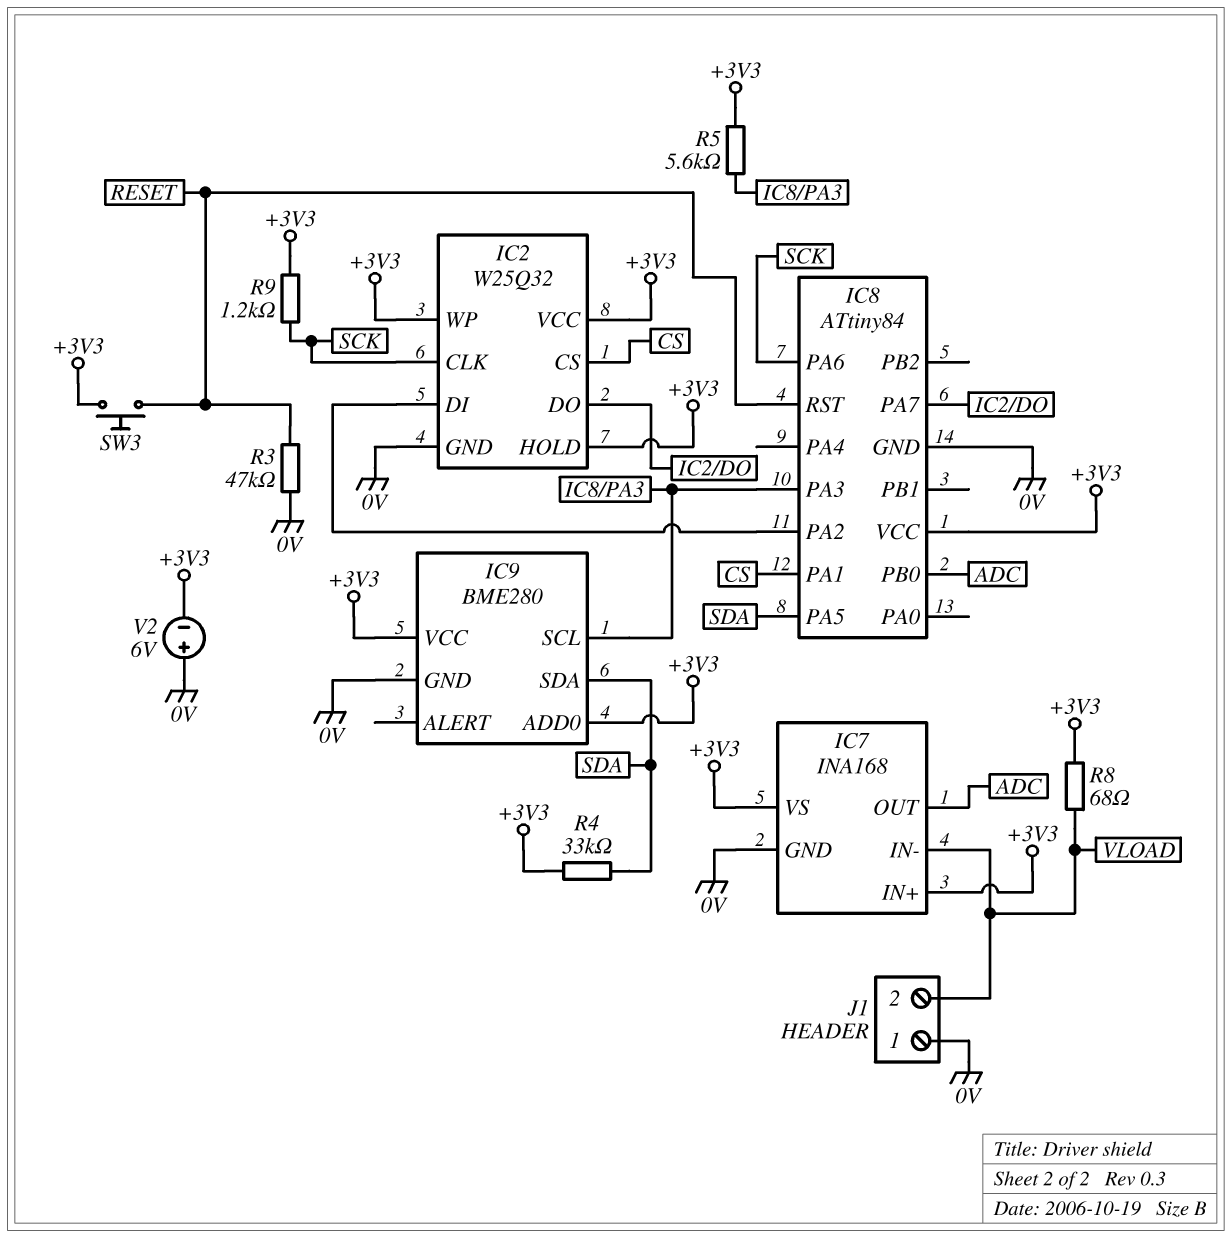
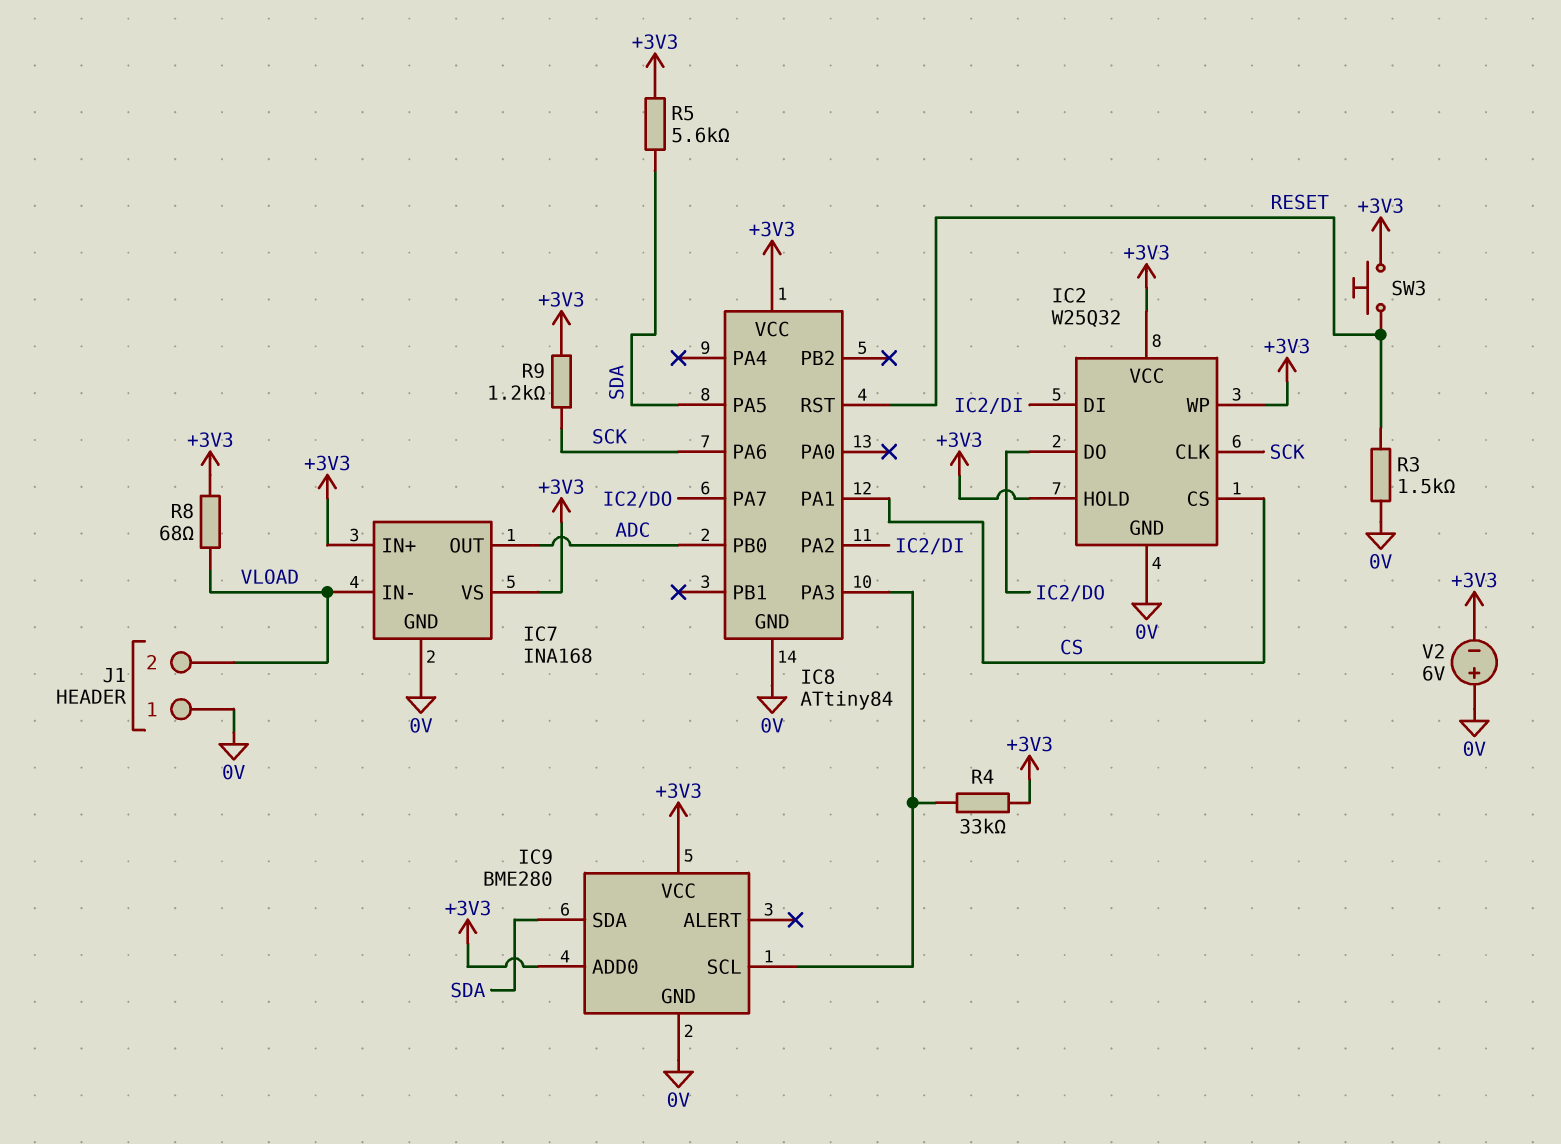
R3: 47k (0V, RESET) -> 1.5k (0V, RESET)
R4: 33k (+3V3, SDA) -> 33k (+3V3, IC8/PA3)
R5: 5.6k (+3V3, IC8/PA3) -> 5.6k (+3V3, SDA)

